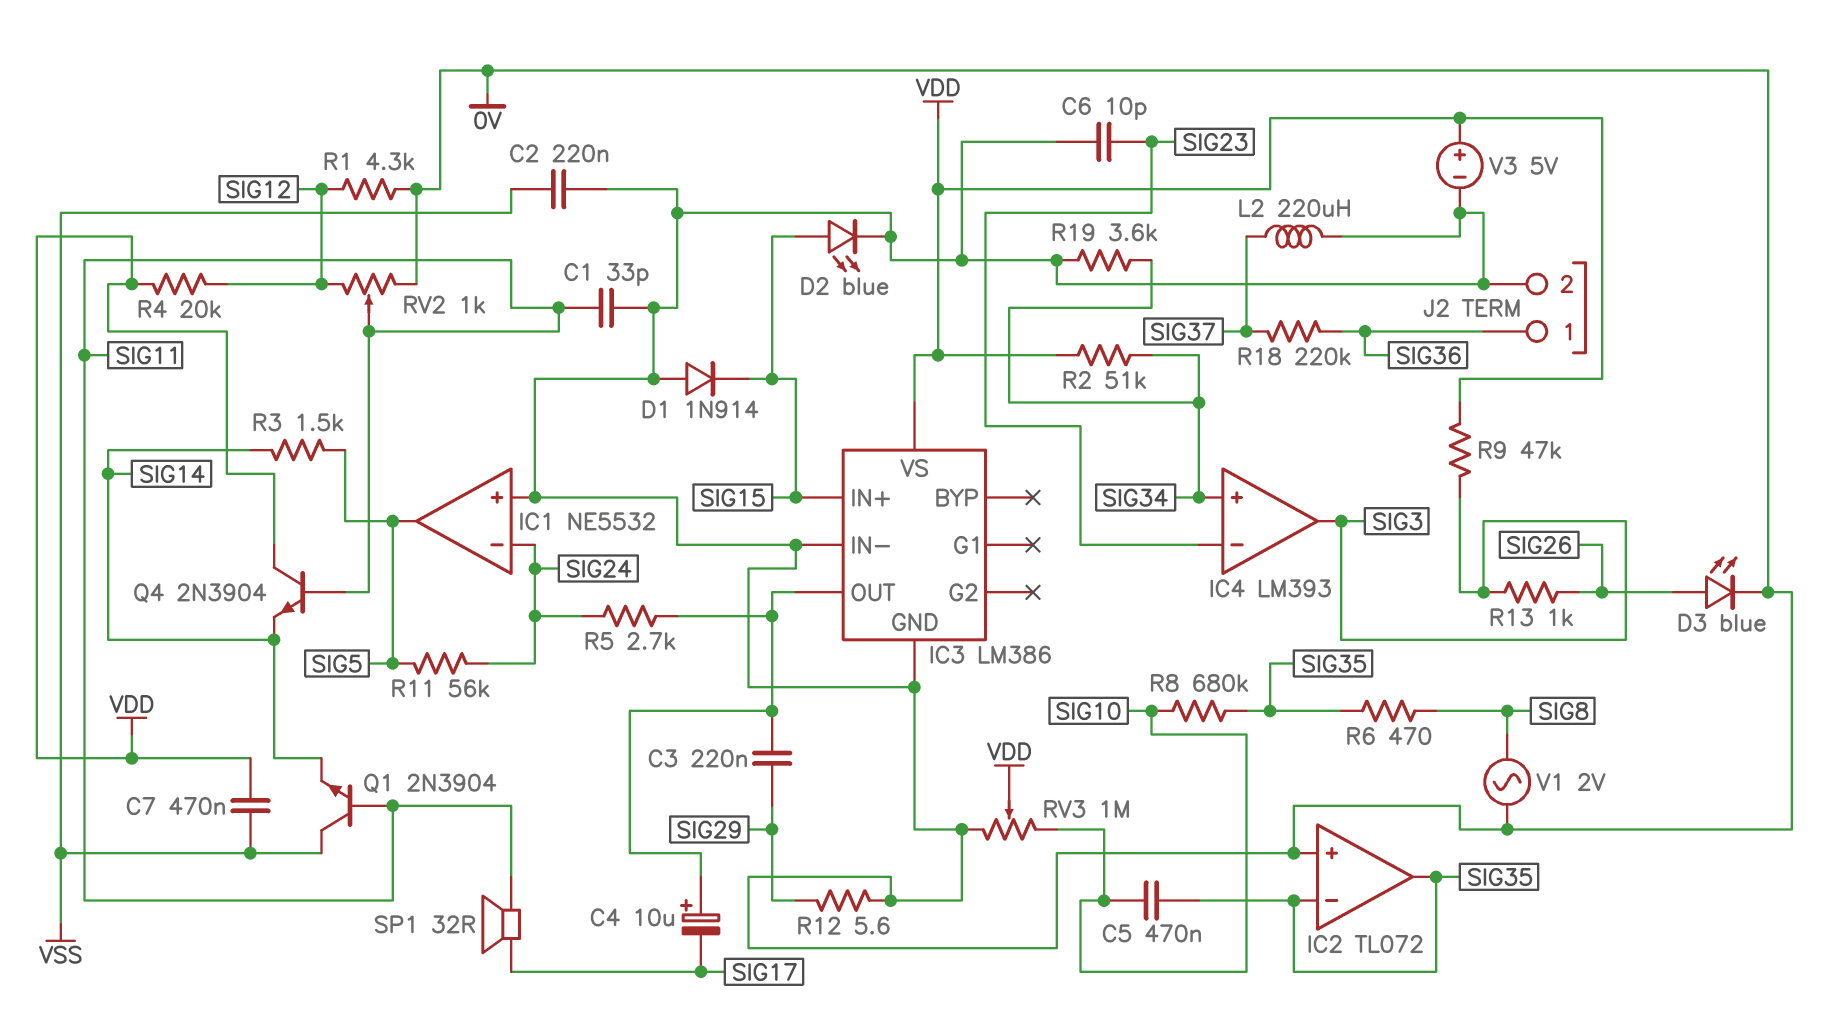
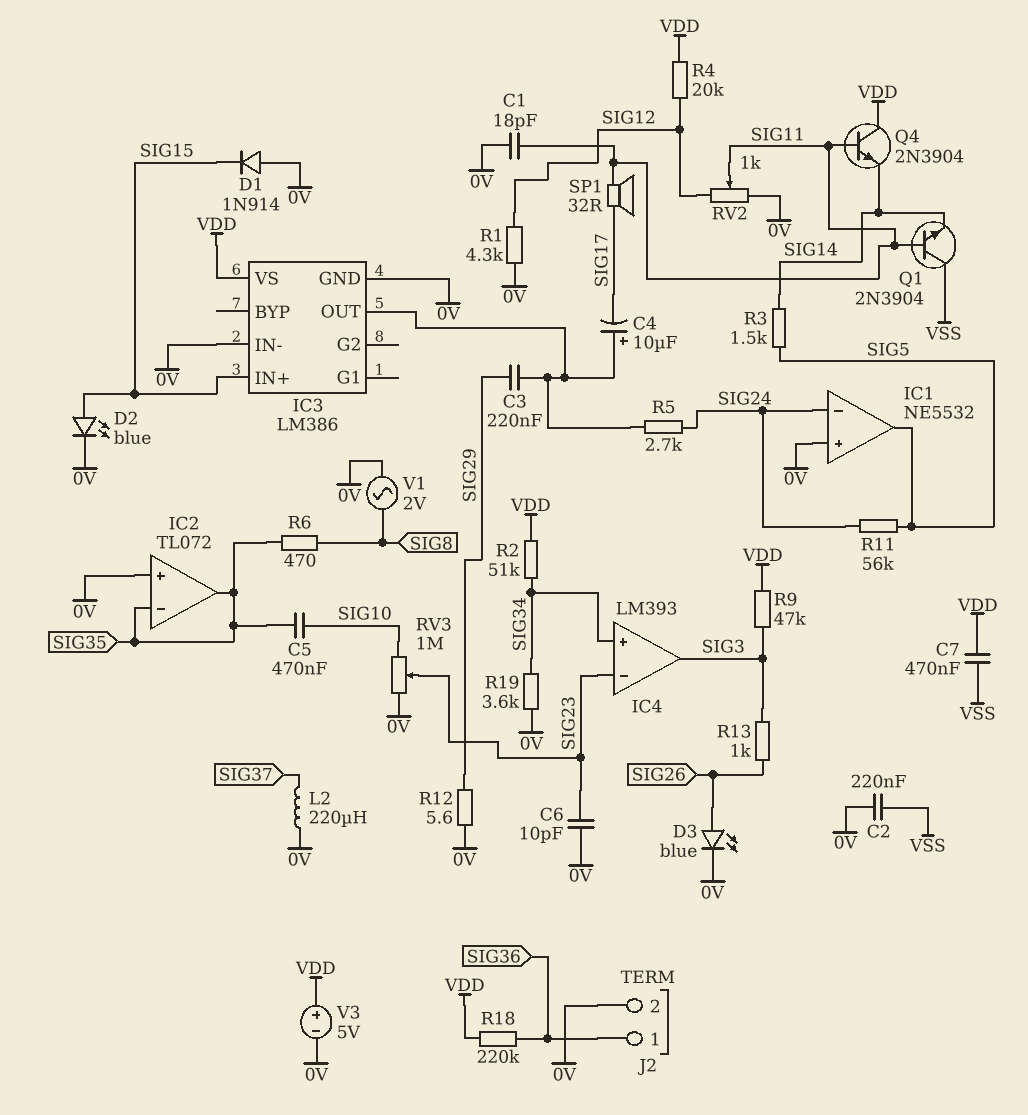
C1: 33pF (0V, SIG11) -> 18pF (0V, SIG11)
R8: 680k (SIG10, SIG35) -> none
R18: 220k (SIG36, SIG37) -> 220k (SIG36, VDD)
RV3: 1M (0V, SIG10, wiper VDD) -> 1M (0V, SIG10, wiper SIG23)

